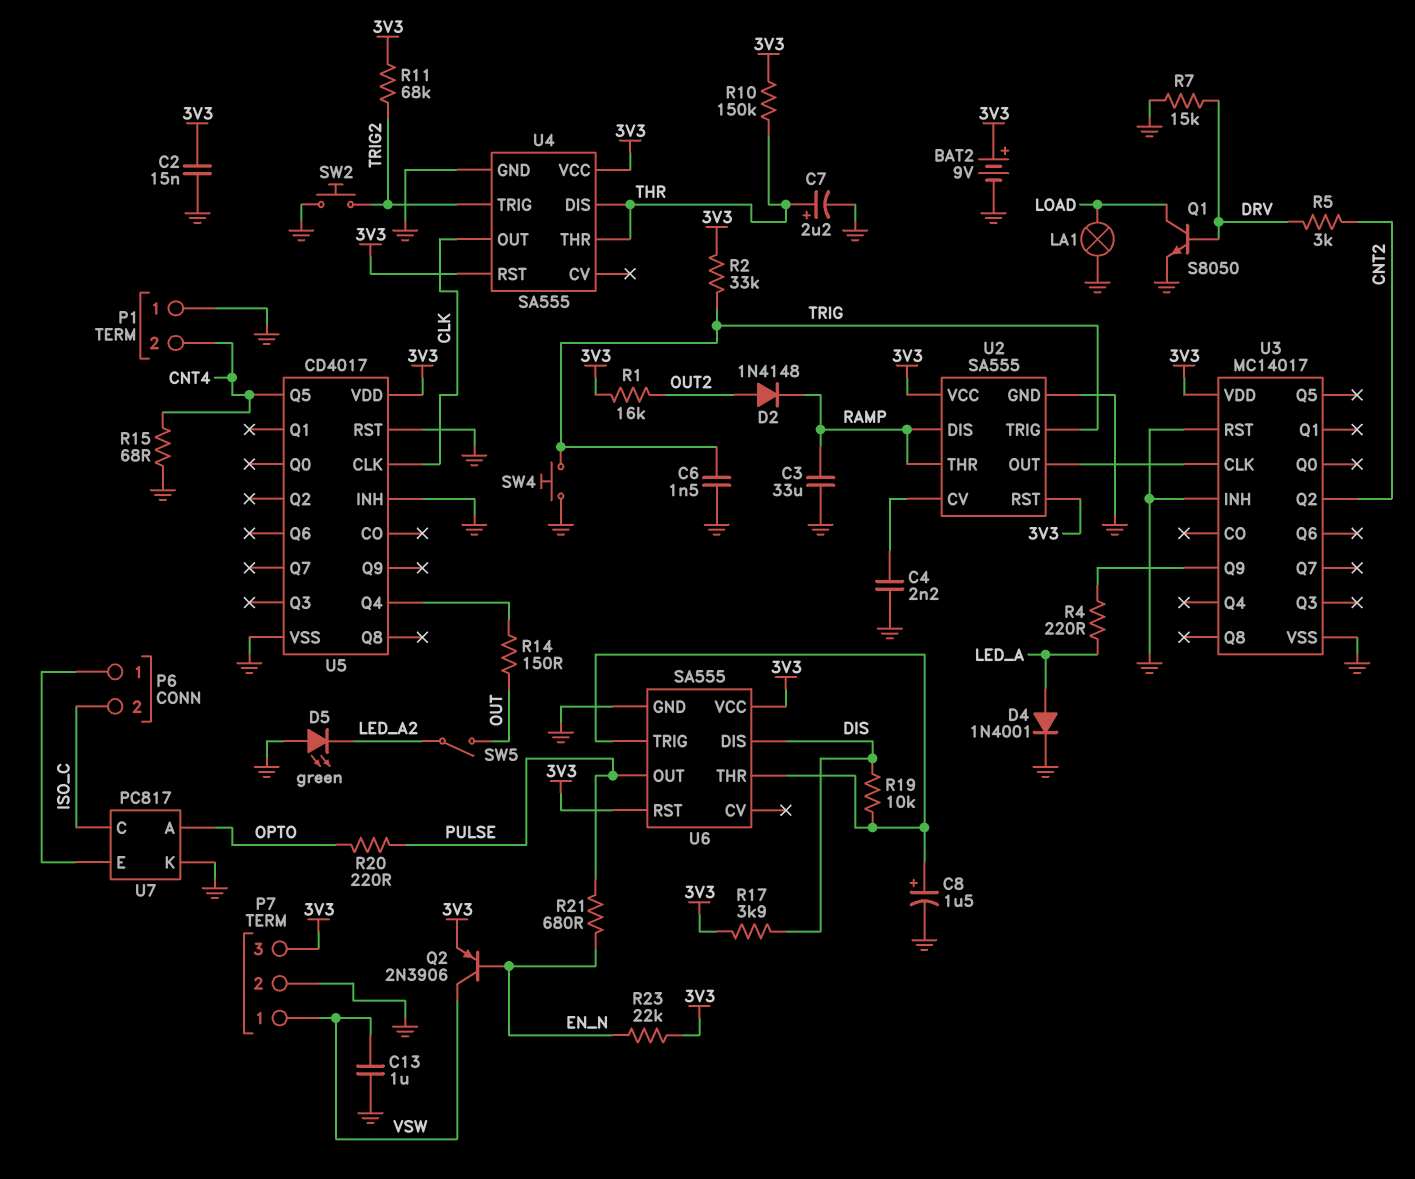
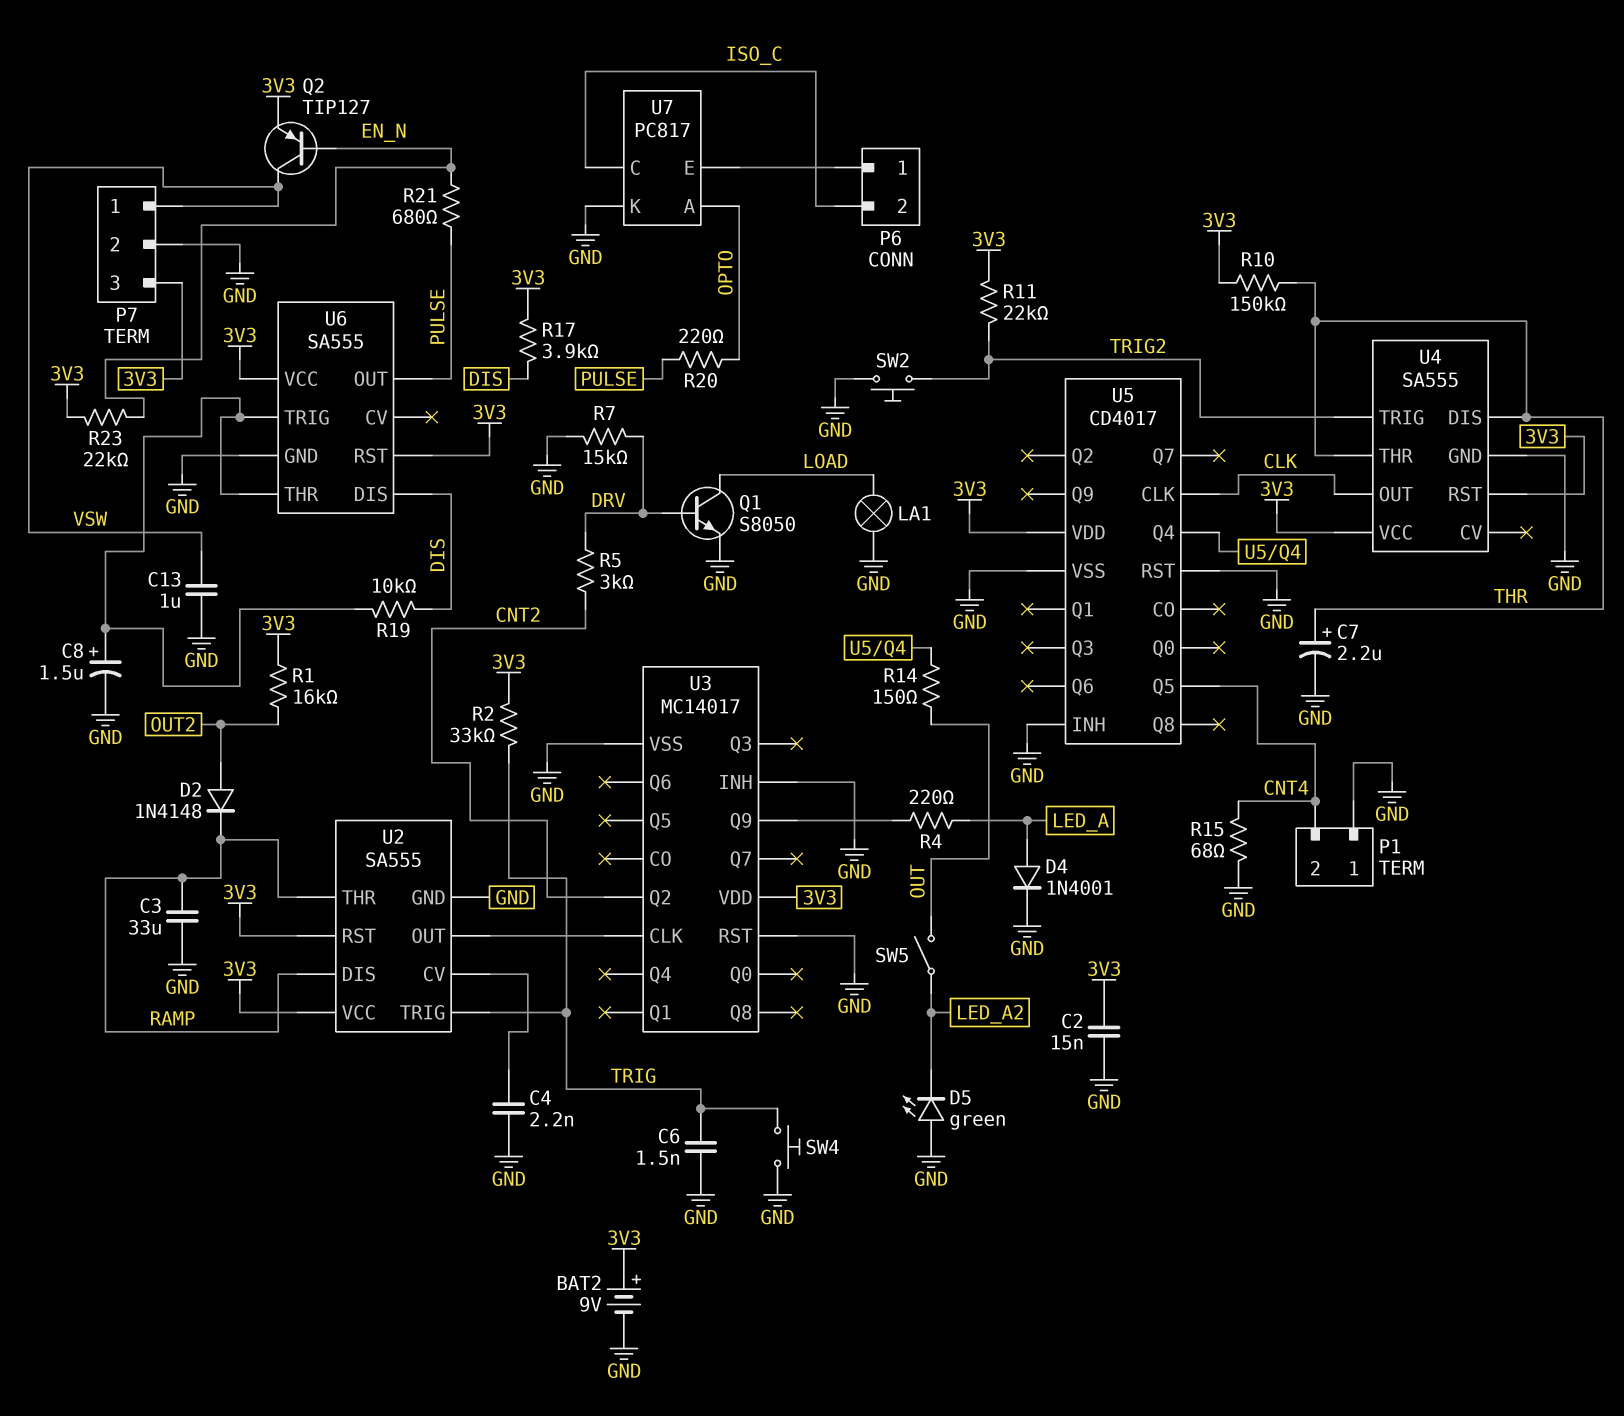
Q2: PNP 2N3906 (B EN_N, C VSW, E 3V3) -> PNP TIP127 (B EN_N, C VSW, E 3V3)
R11: 68k (3V3, TRIG2) -> 22k (3V3, TRIG2)

